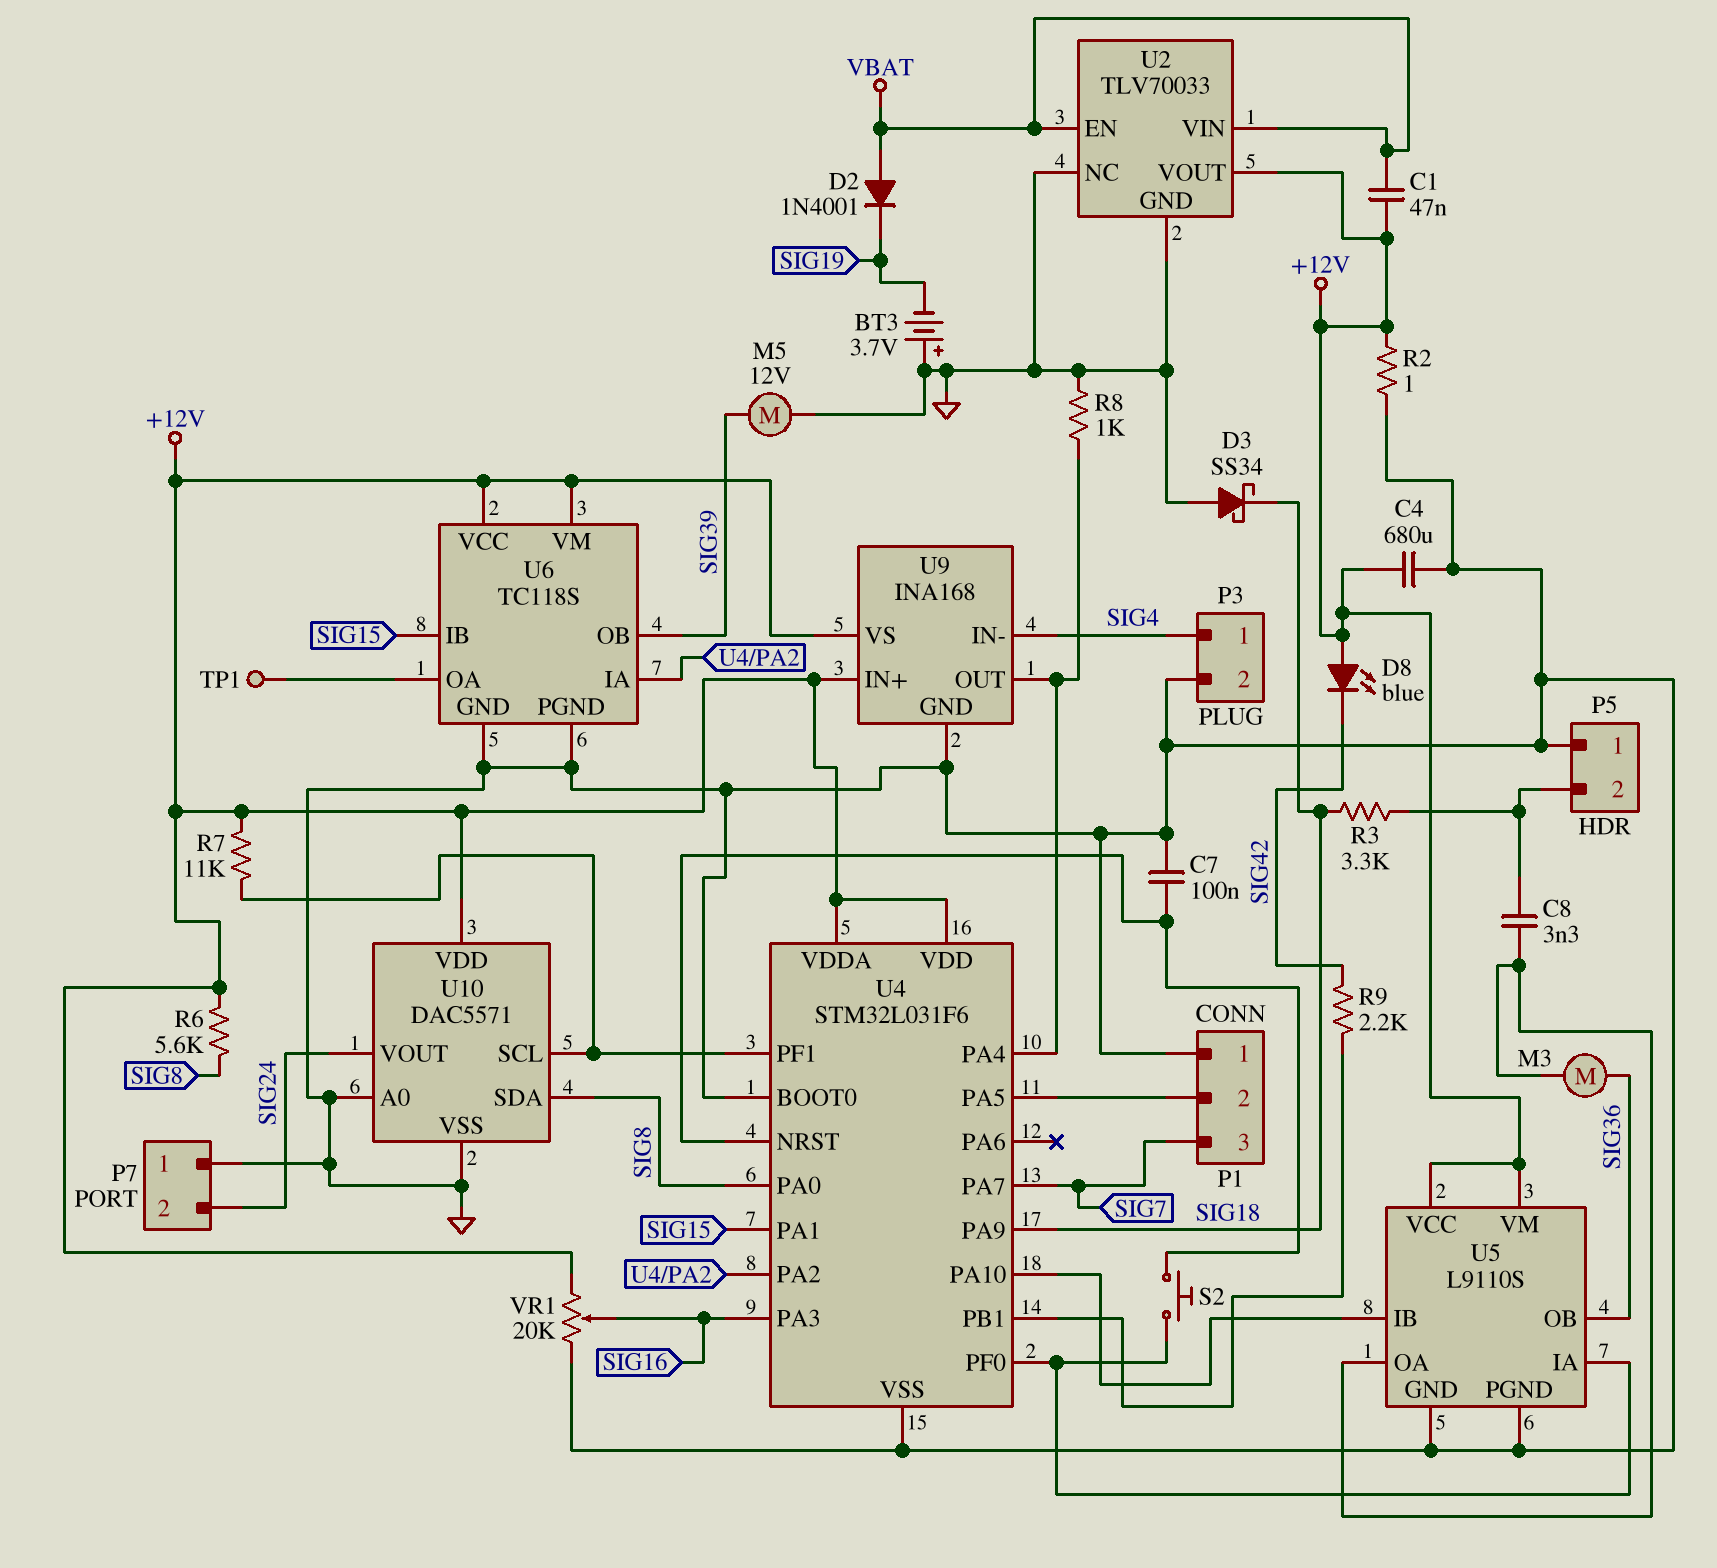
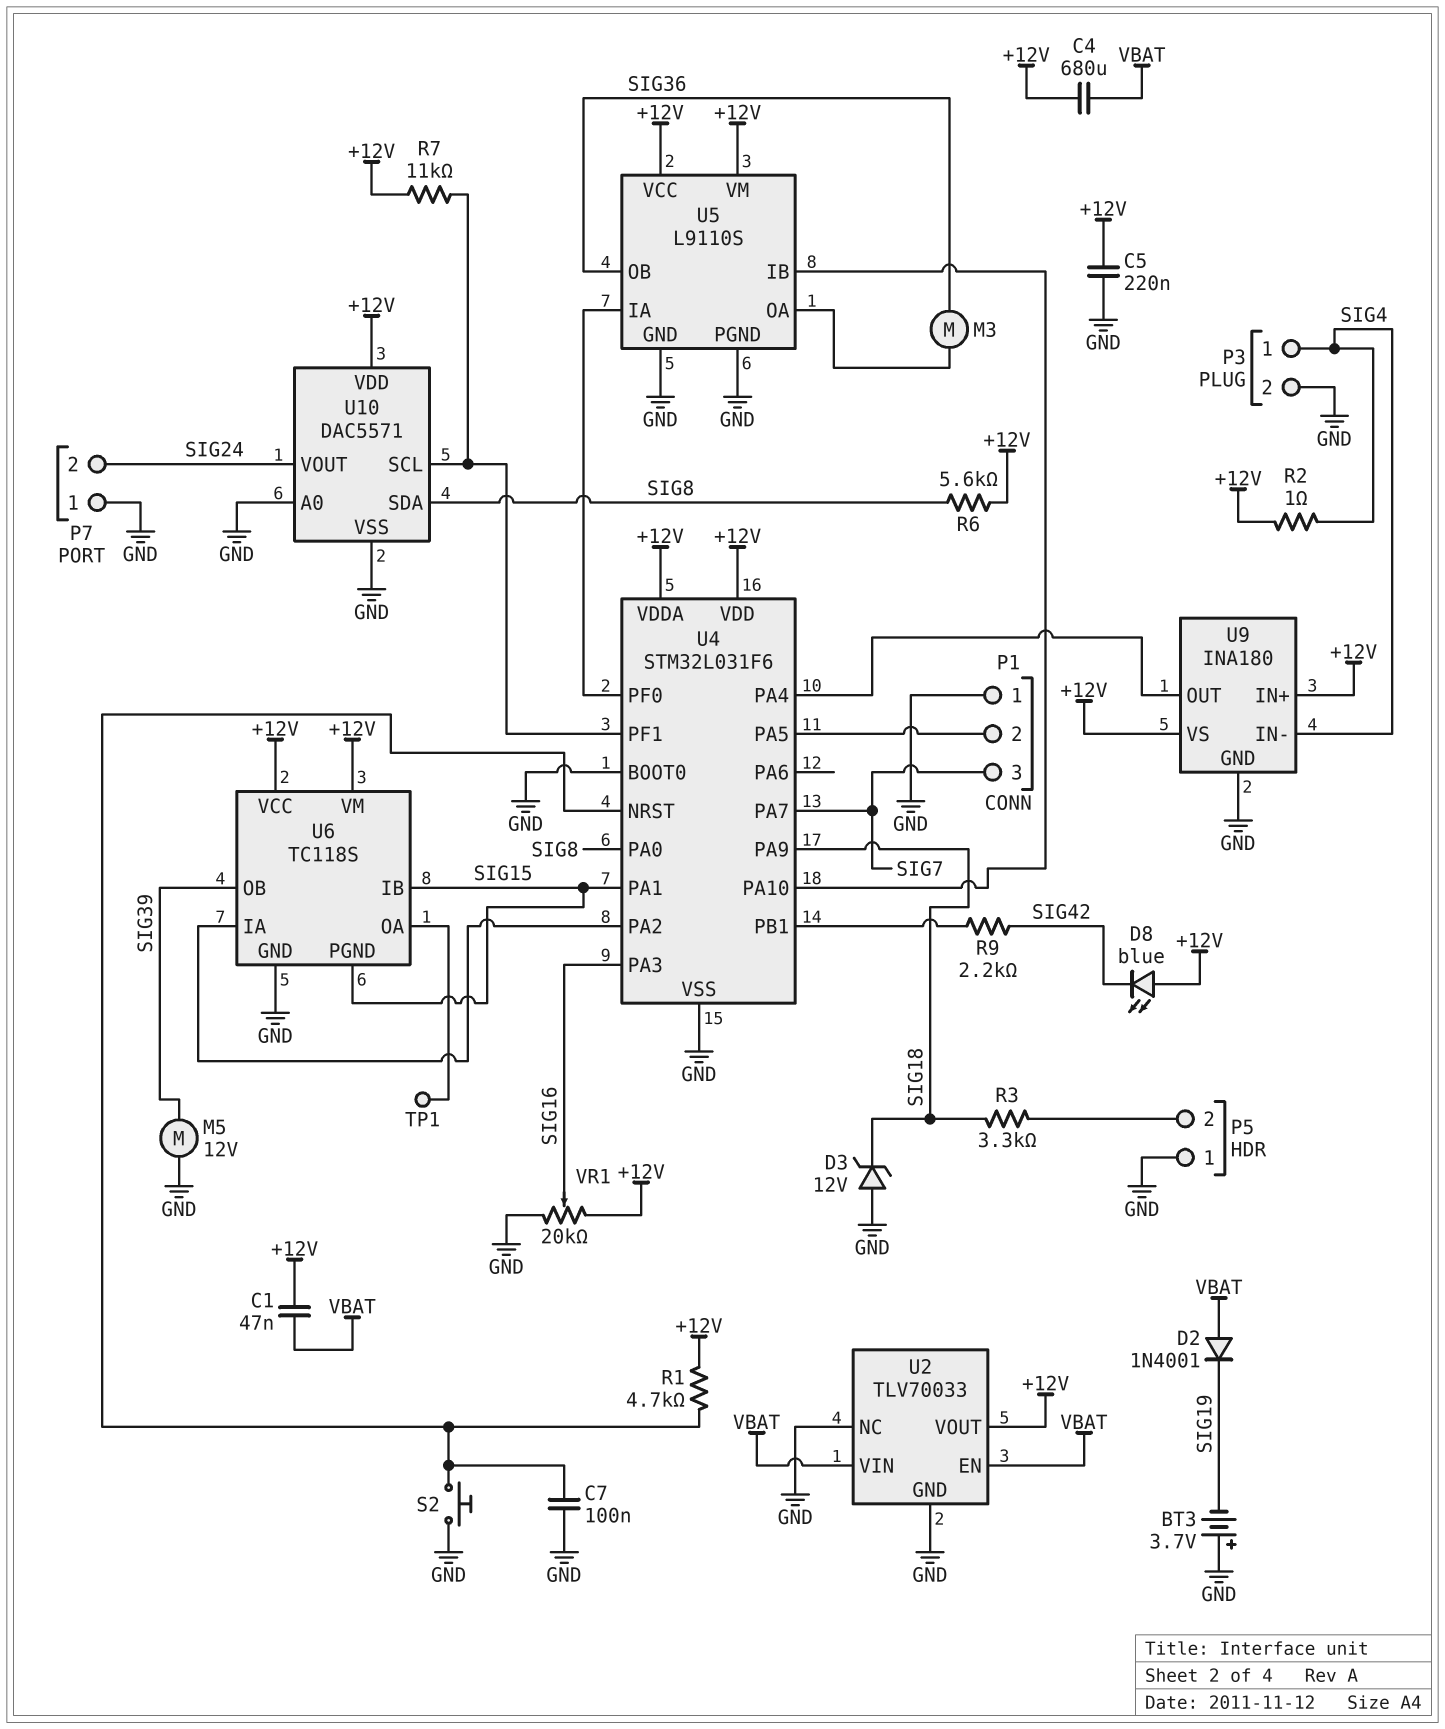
C4: 680uF (+12V, GND) -> 680uF (+12V, VBAT)
C5: none -> 220nF (+12V, GND)
C8: 3.3nF (P5/2, U5/OA) -> none
D3: schottky SS34 (A GND, K SIG18) -> zener 12V (A GND, K SIG18)
R1: none -> 4.7k (+12V, U4/NRST)
R2: 1 (+12V, GND) -> 1 (+12V, SIG4)
R8: 1k (GND, U4/PA4) -> none
S2: button (U4/NRST, U4/PF0) -> button (GND, U4/NRST)
U6 pin PGND: GND -> SIG15
U9: INA168 -> INA180

